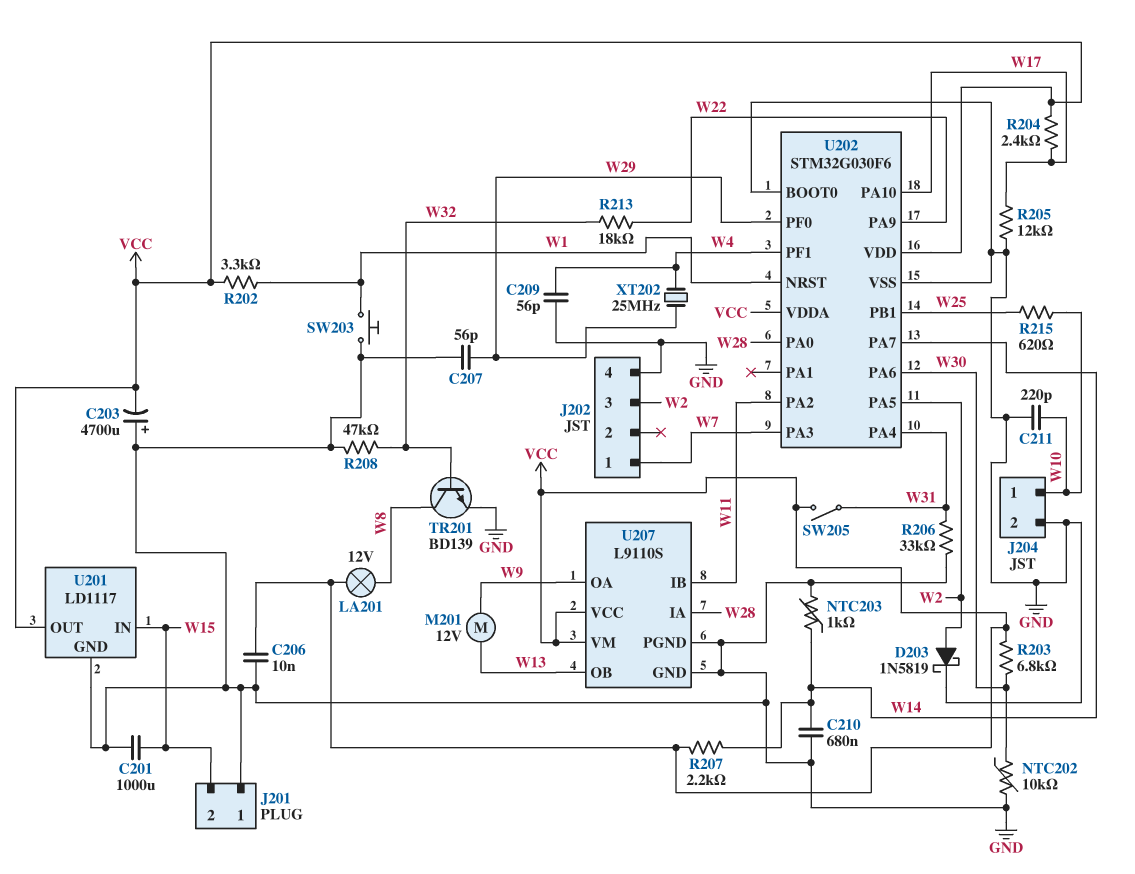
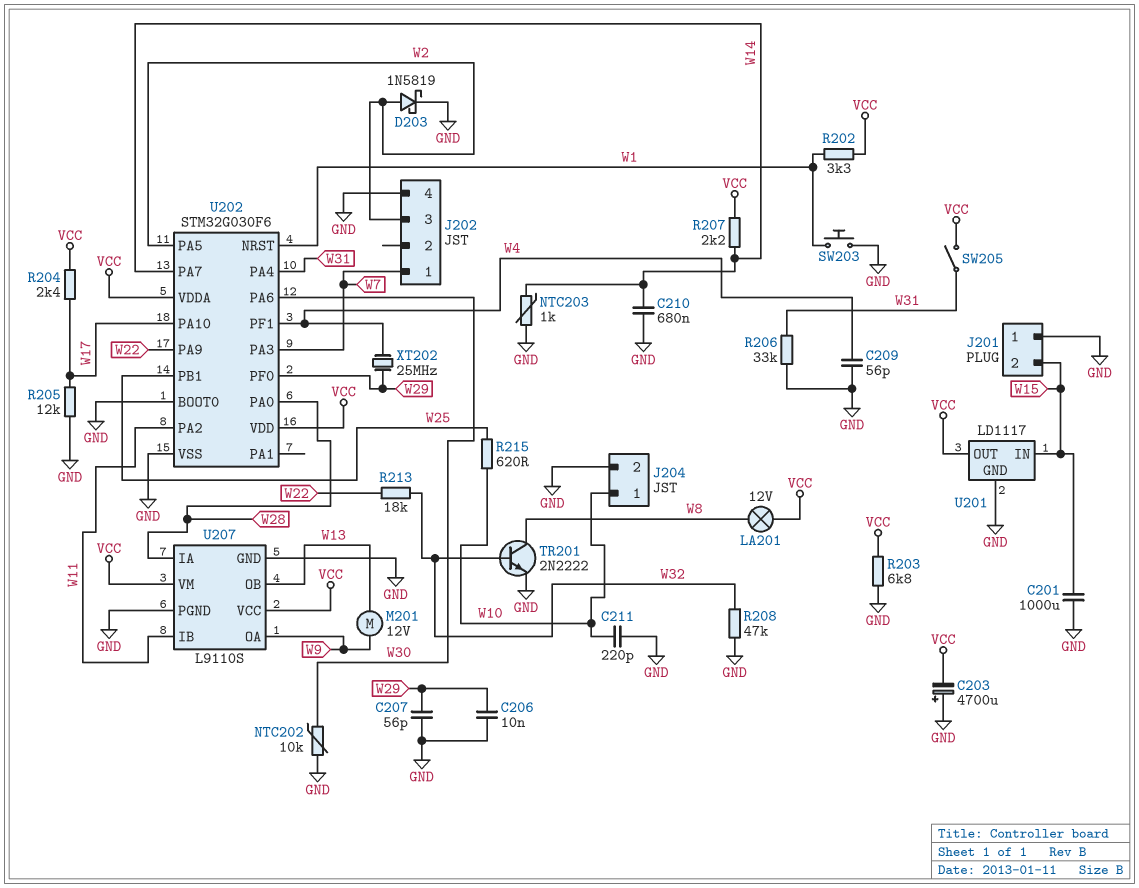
C206: 10nF (GND, VCC) -> 10nF (GND, W29)
R203: 6.8k (VCC, W30) -> 6.8k (GND, VCC)
TR201: NPN BD139 (B W32, C W8, E GND) -> NPN 2N2222 (B W32, C W8, E GND)

